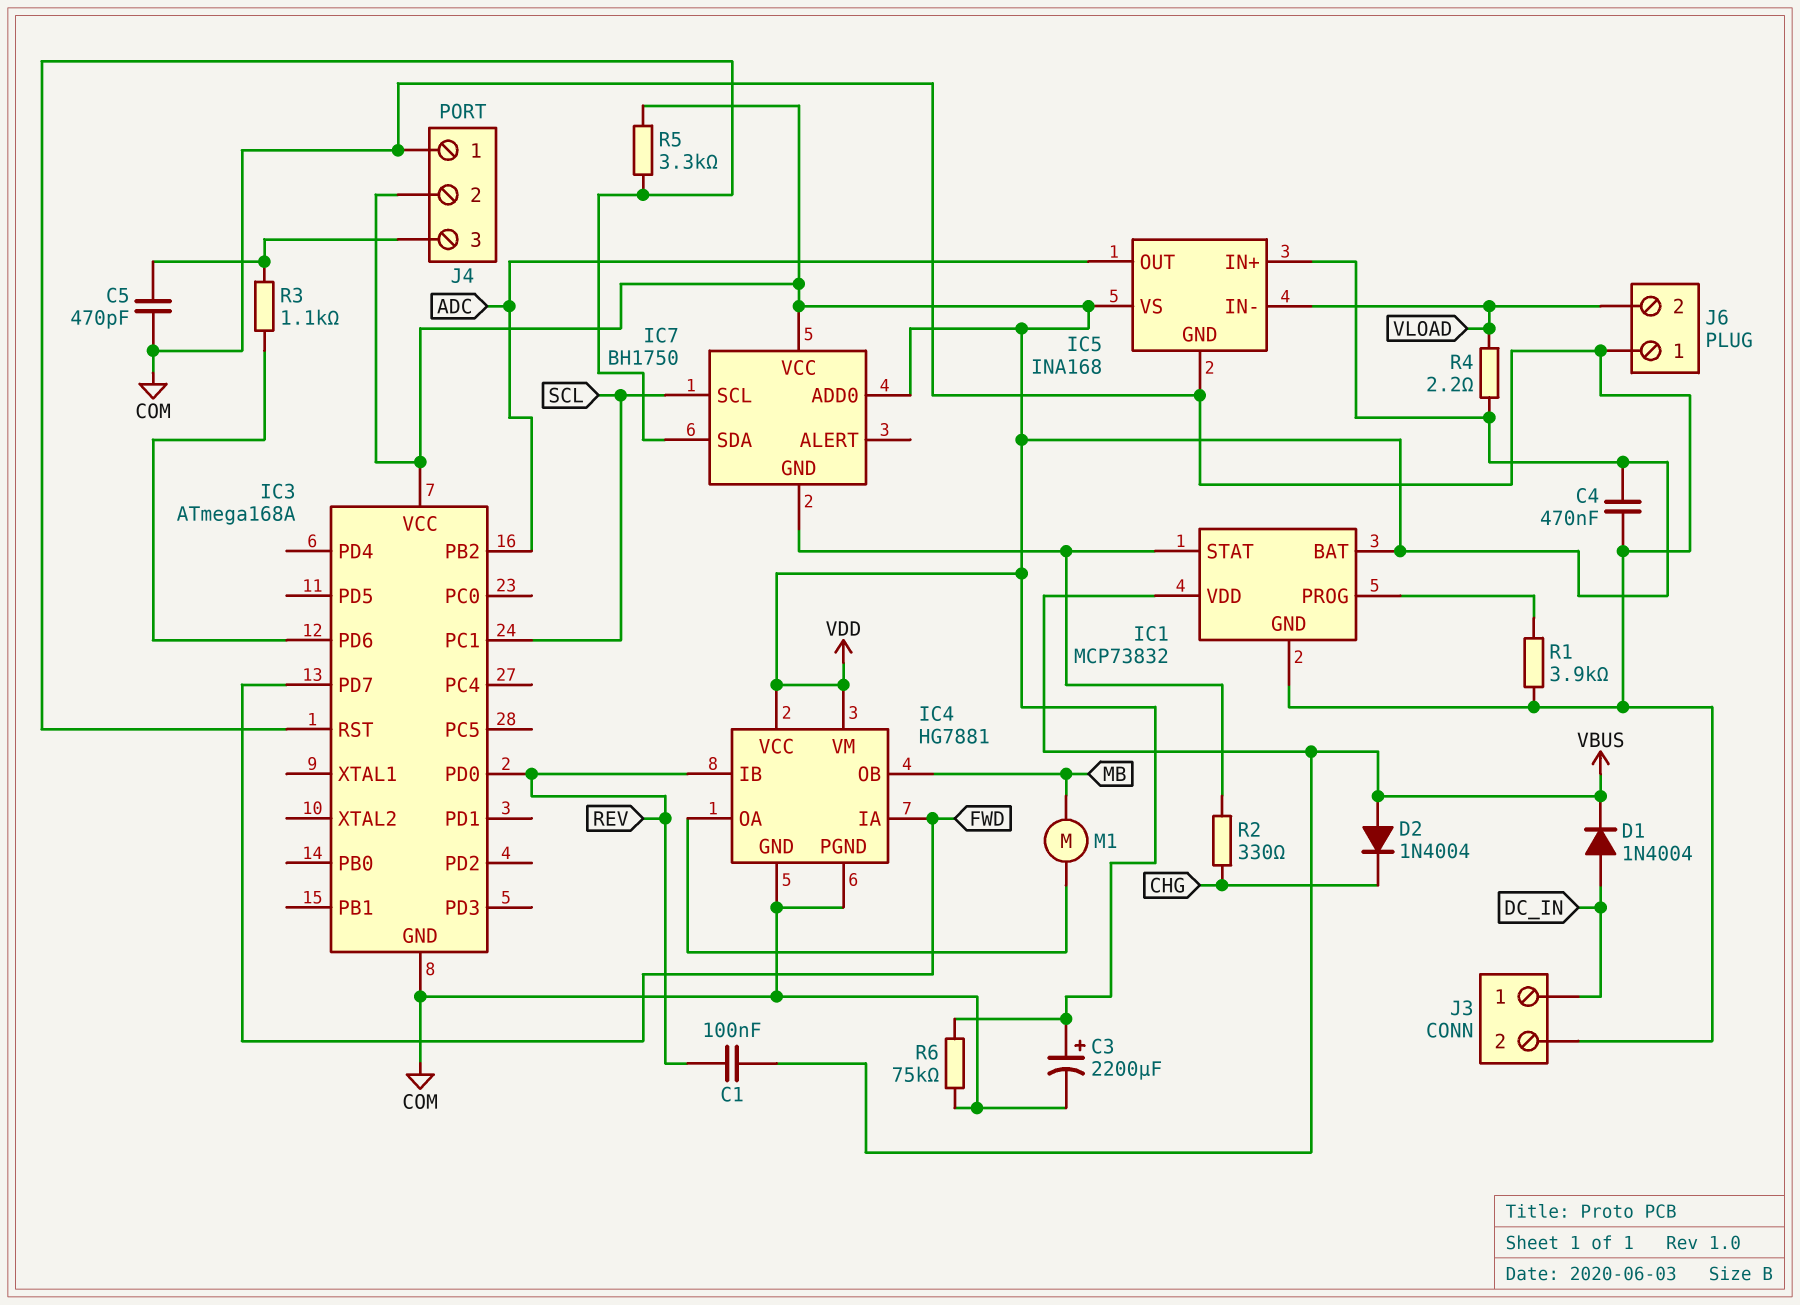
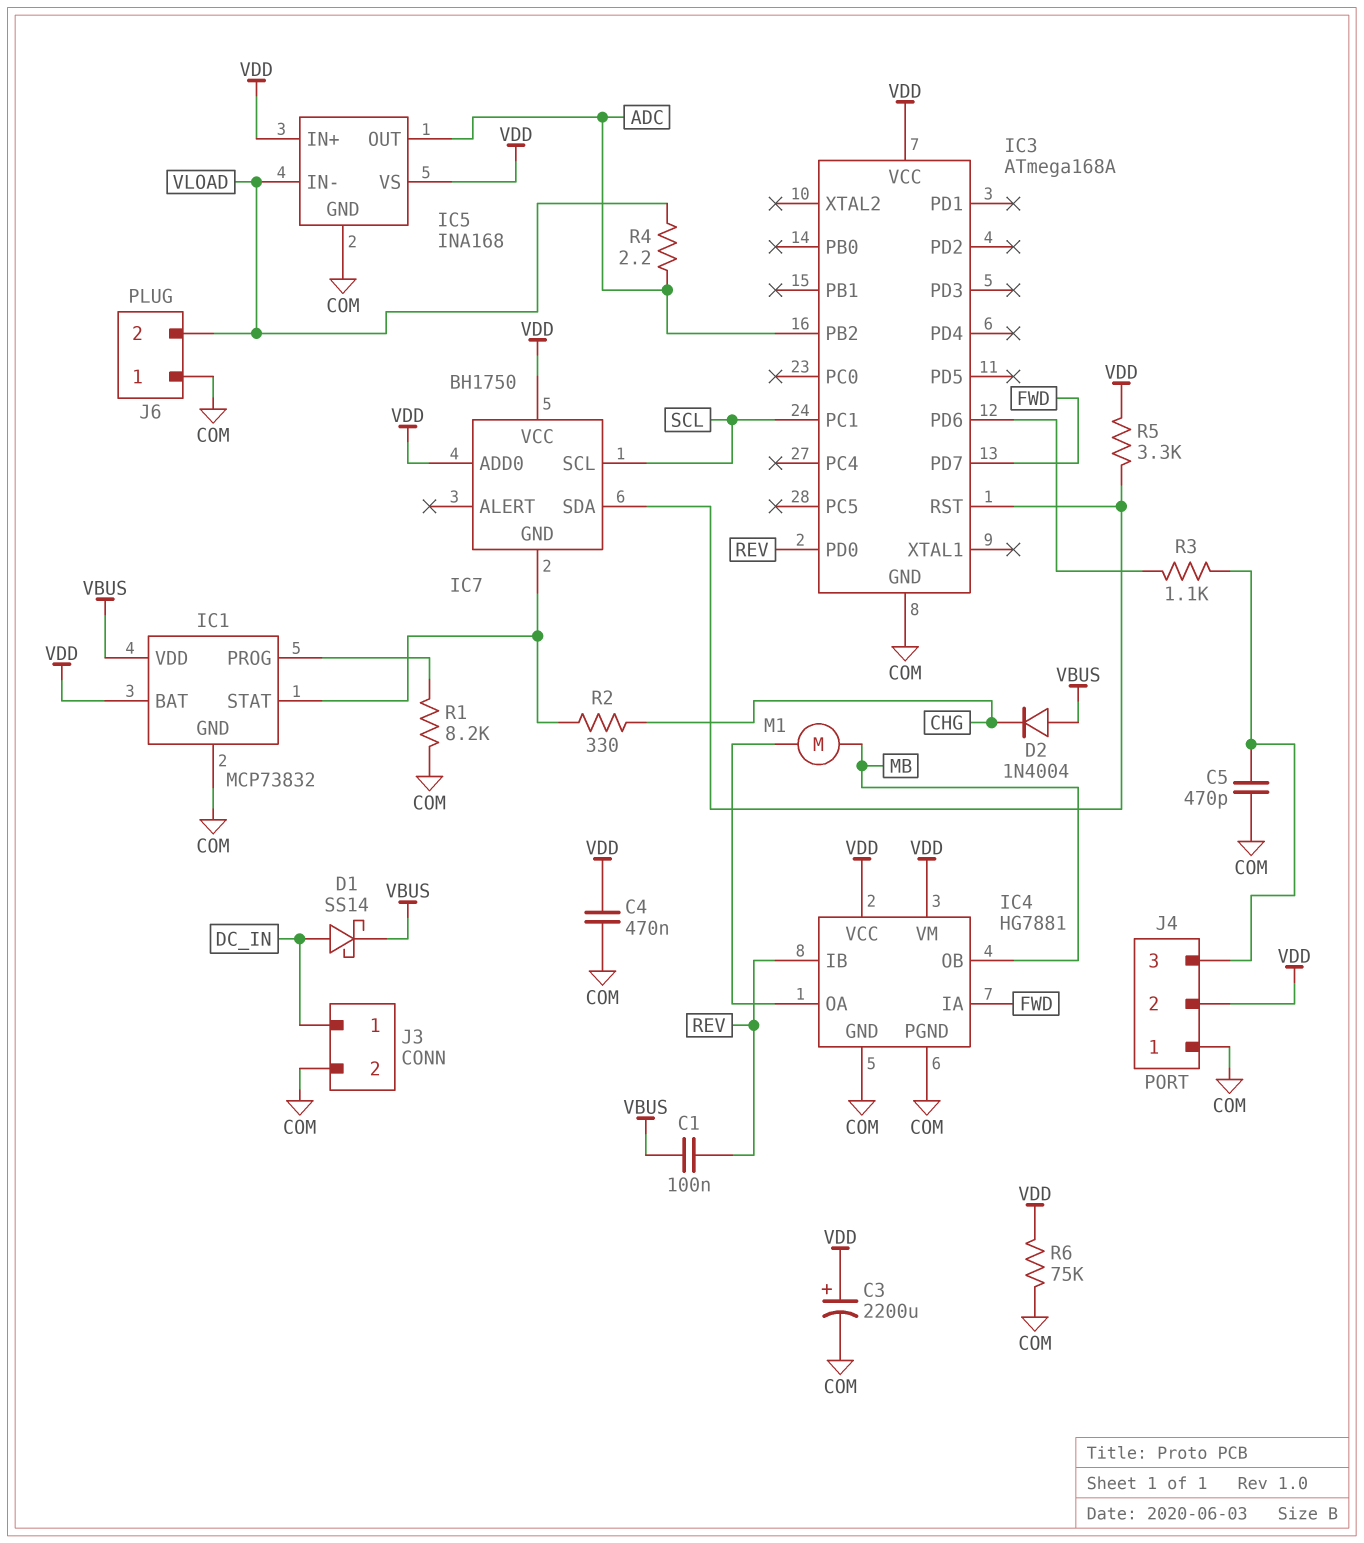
D1: diode 1N4004 (A DC_IN, K VBUS) -> schottky SS14 (A DC_IN, K VBUS)
R1: 3.9k (COM, IC1/PROG) -> 8.2k (COM, IC1/PROG)
R4: 2.2 (VDD, VLOAD) -> 2.2 (ADC, VLOAD)

